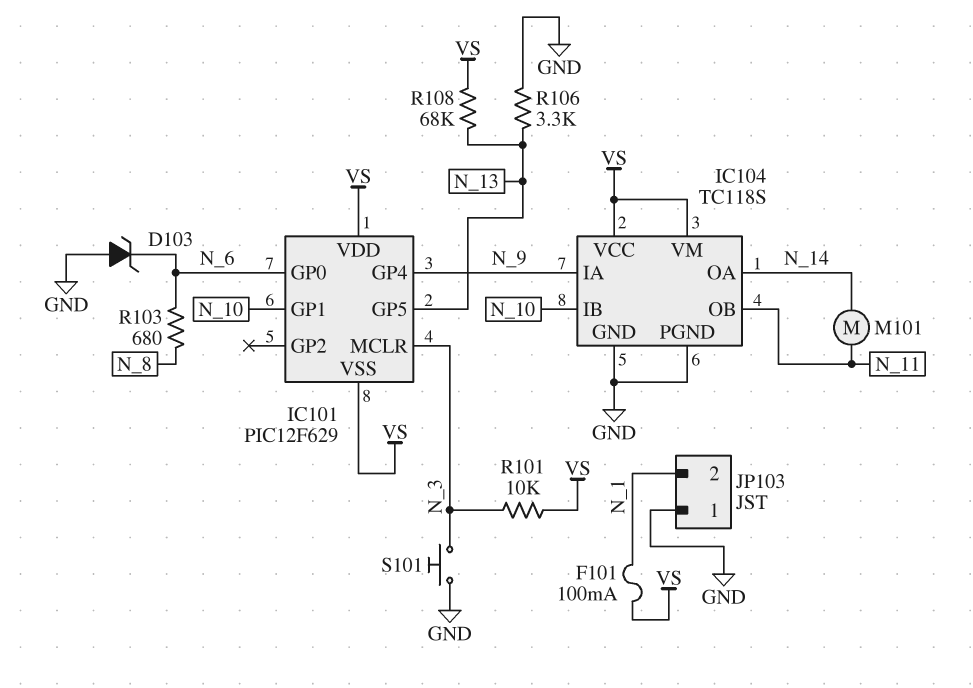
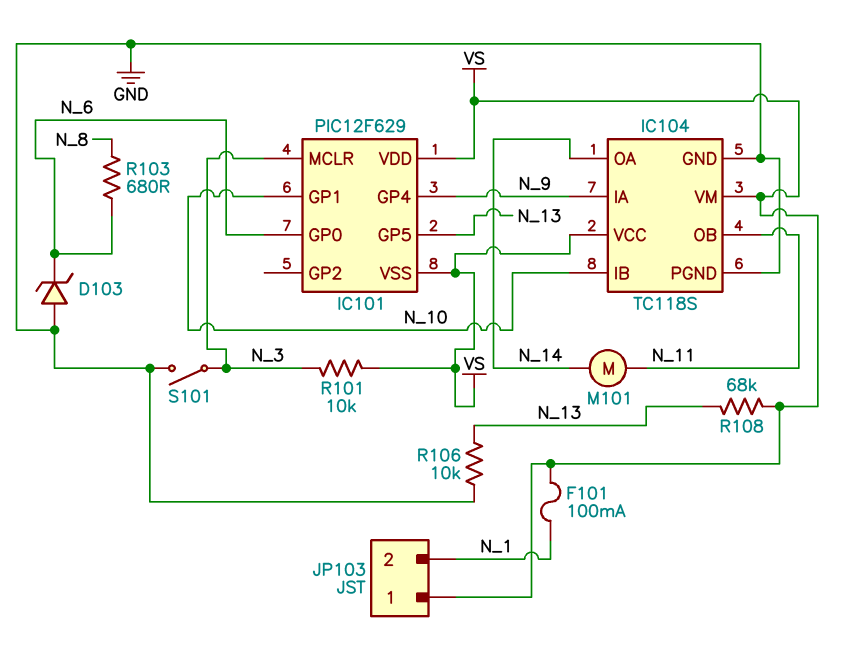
JP103 pin 1: GND -> VS
R106: 3.3k (GND, N_13) -> 10k (GND, N_13)
S101: button (GND, N_3) -> switch (GND, N_3)

